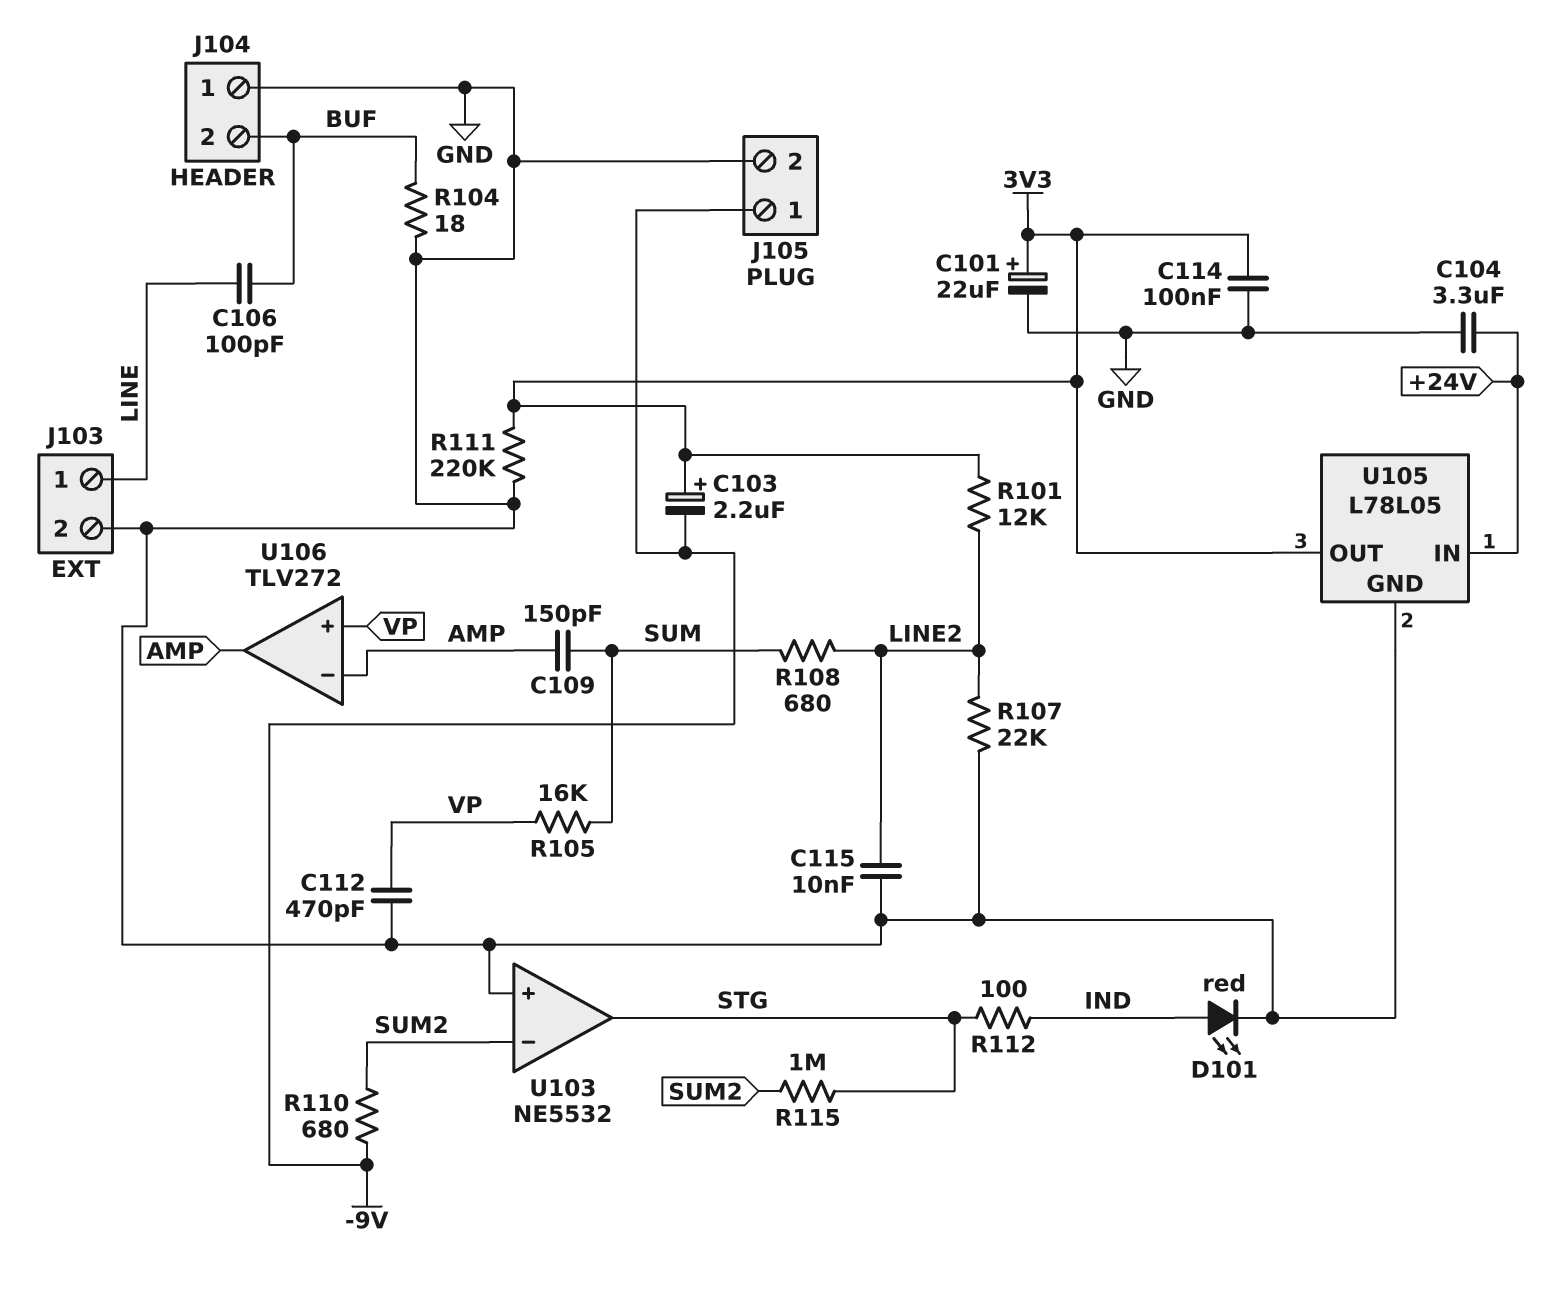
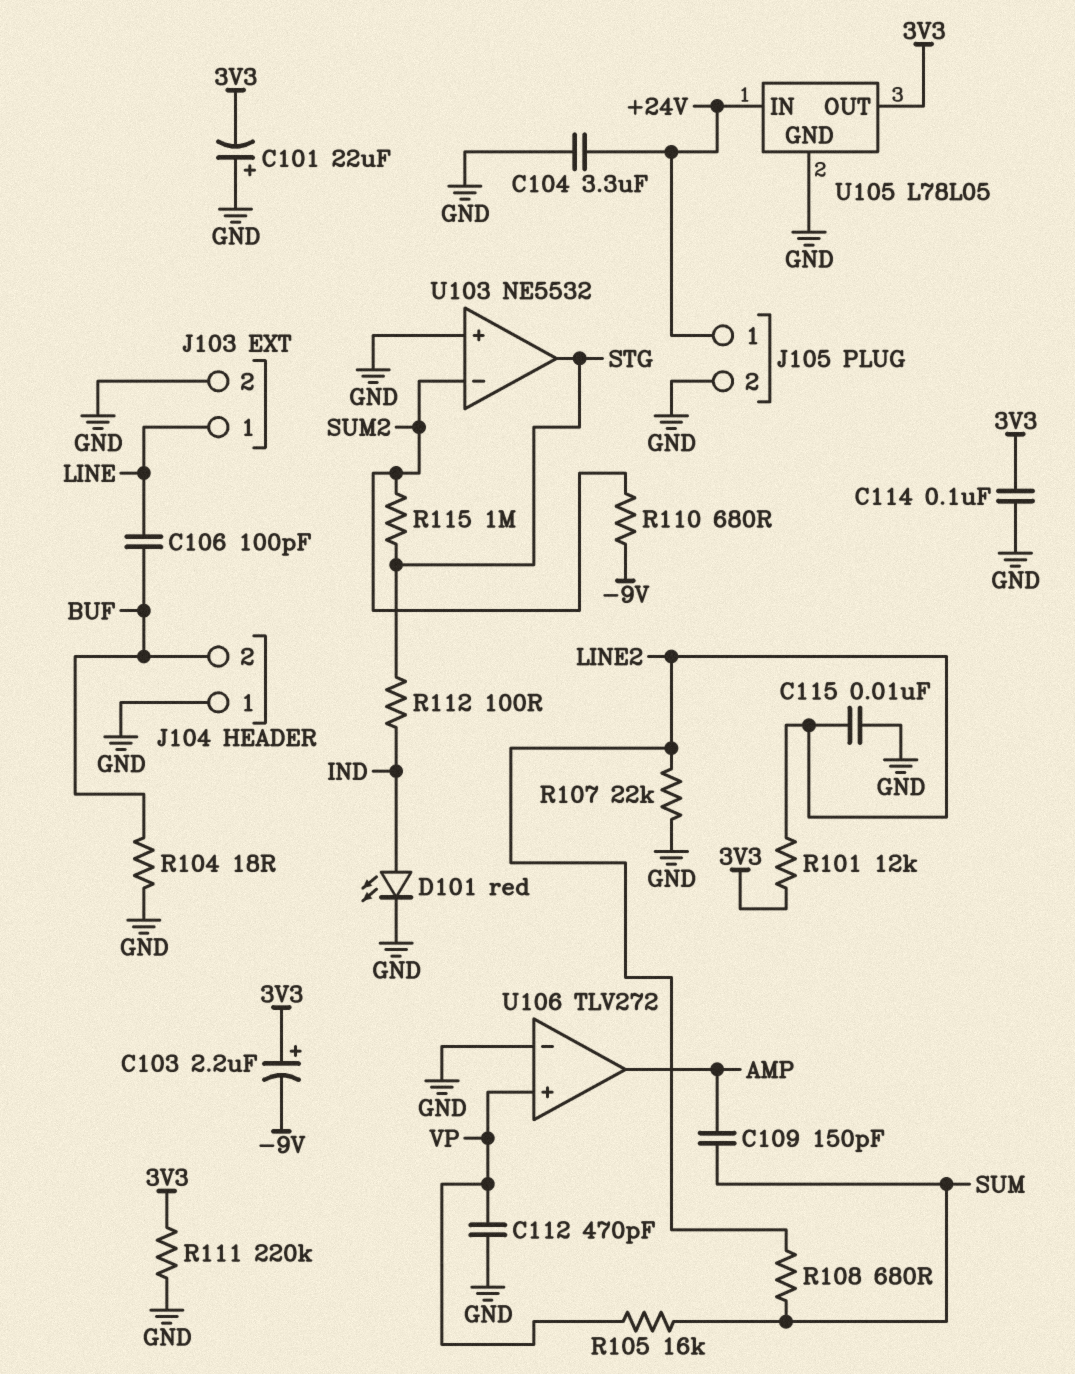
C101: 22uF (plus 3V3, minus GND) -> 22uF (plus GND, minus 3V3)
J105 pin 1: -9V -> +24V
U106 pin in-: AMP -> GND

